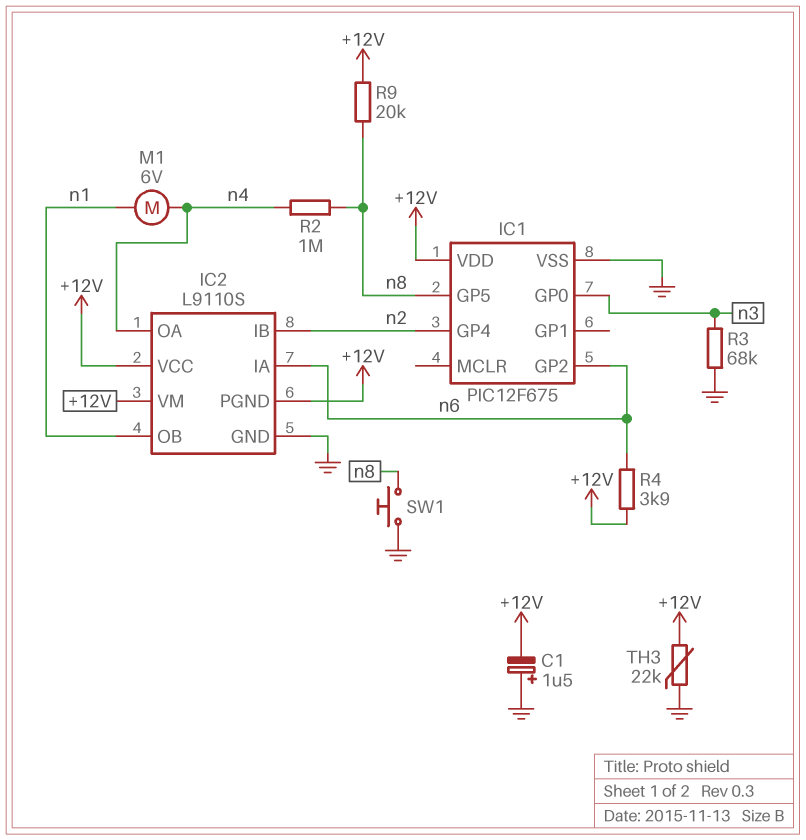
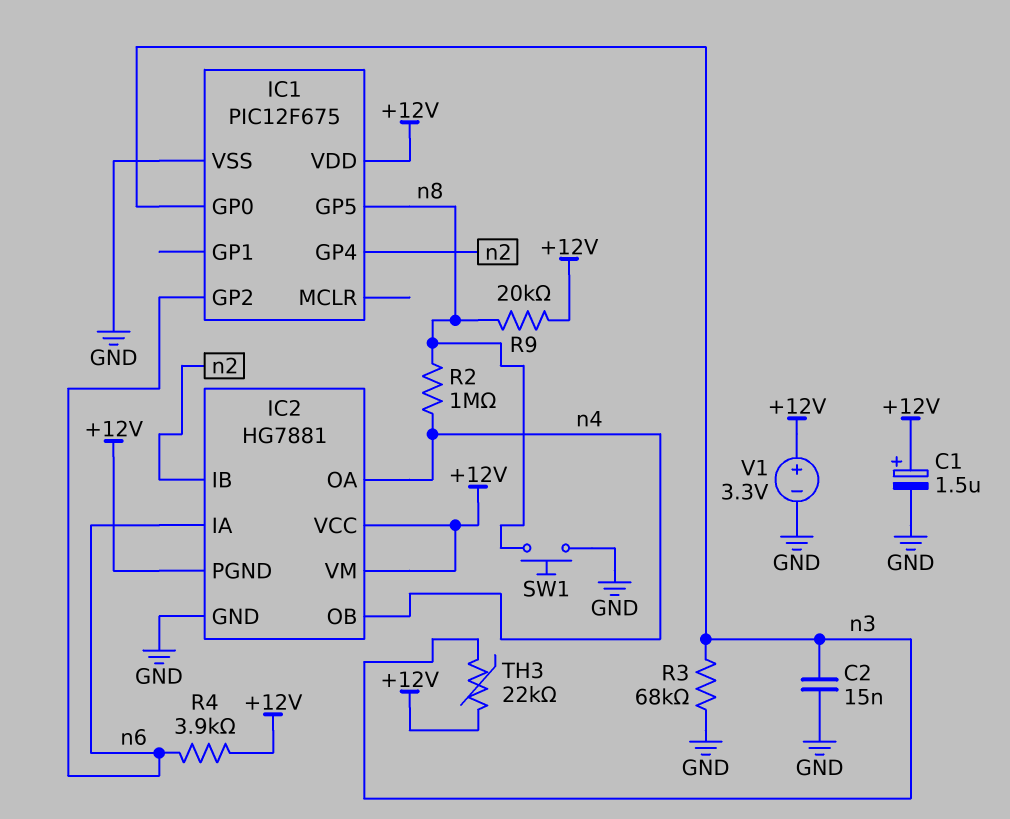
C1: 1.5uF (plus GND, minus +12V) -> 1.5uF (plus +12V, minus GND)
C2: none -> 15nF (GND, n3)
IC2: L9110S -> HG7881
IC2 pin OB: n1 -> n4
M1: motor 6V (n1, n4) -> none
TH3: 22k (+12V, GND) -> 22k (+12V, n3)
V1: none -> 3.3V (plus +12V, minus GND)

